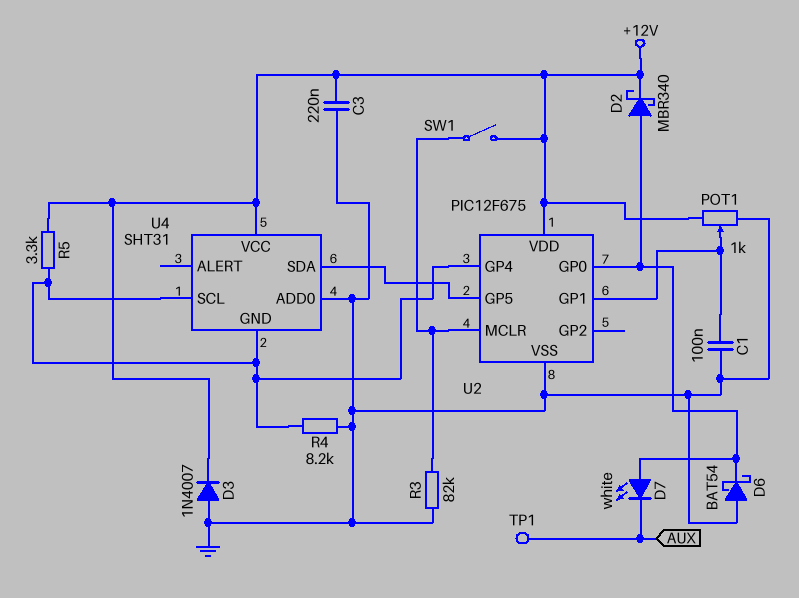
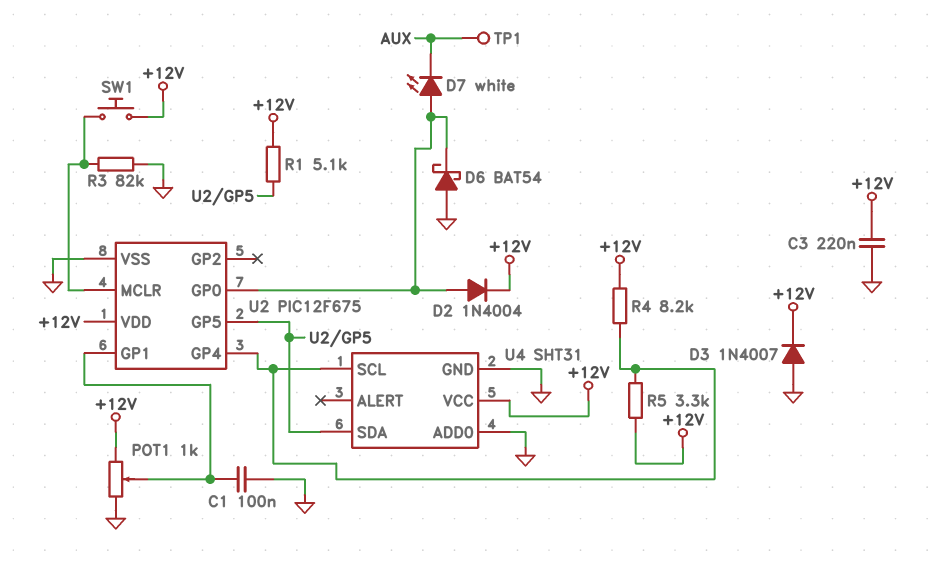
D2: schottky MBR340 (A U2/GP0, K +12V) -> diode 1N4004 (A U2/GP0, K +12V)
R1: none -> 5.1k (+12V, U2/GP5)
R4: 8.2k (GND, U2/GP4) -> 8.2k (+12V, U2/GP4)
SW1: switch (+12V, U2/MCLR) -> button (+12V, U2/MCLR)
U4 pin GND: U2/GP4 -> GND

